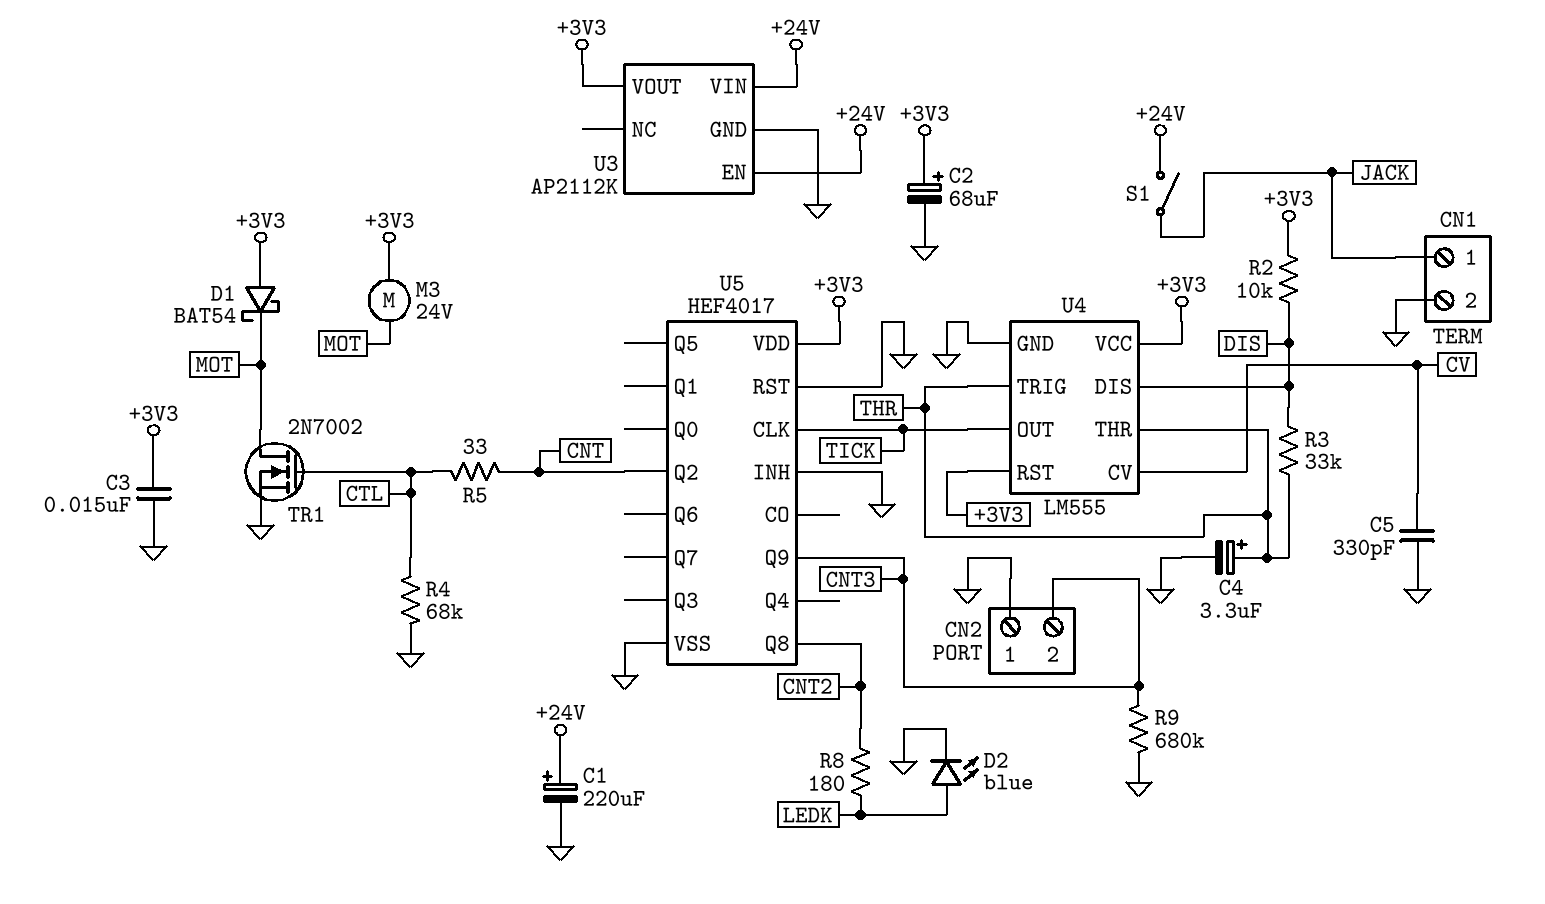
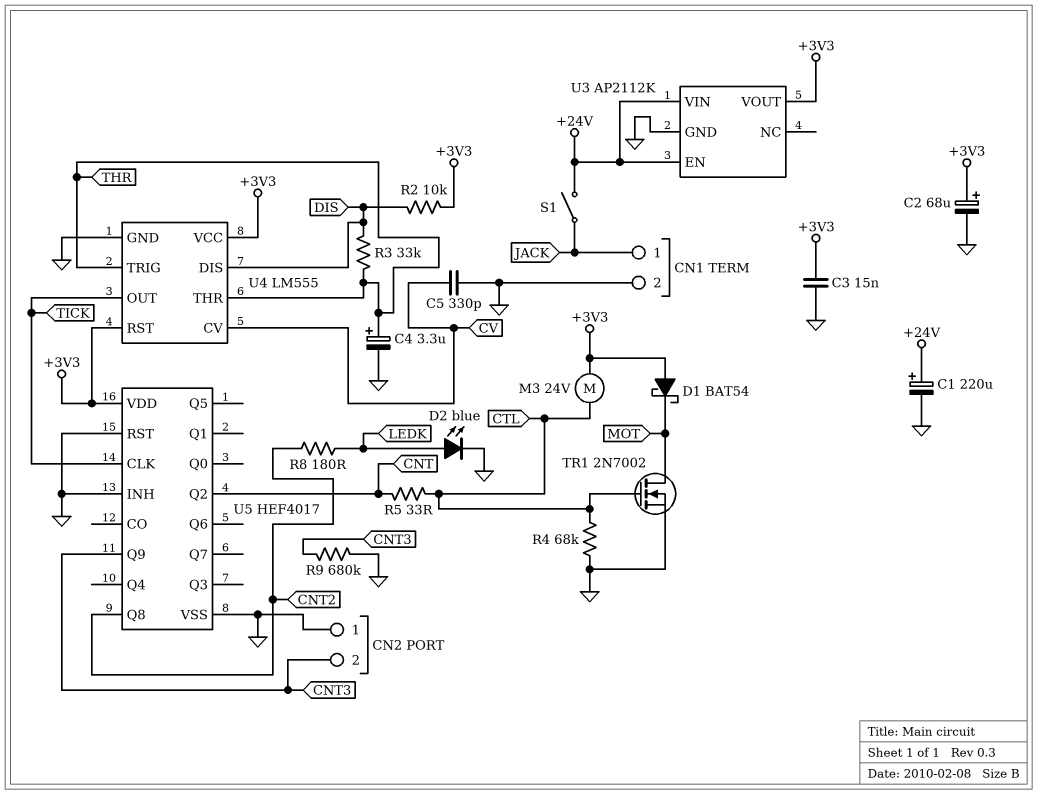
M3: motor 24V (+3V3, MOT) -> motor 24V (+3V3, CTL)

